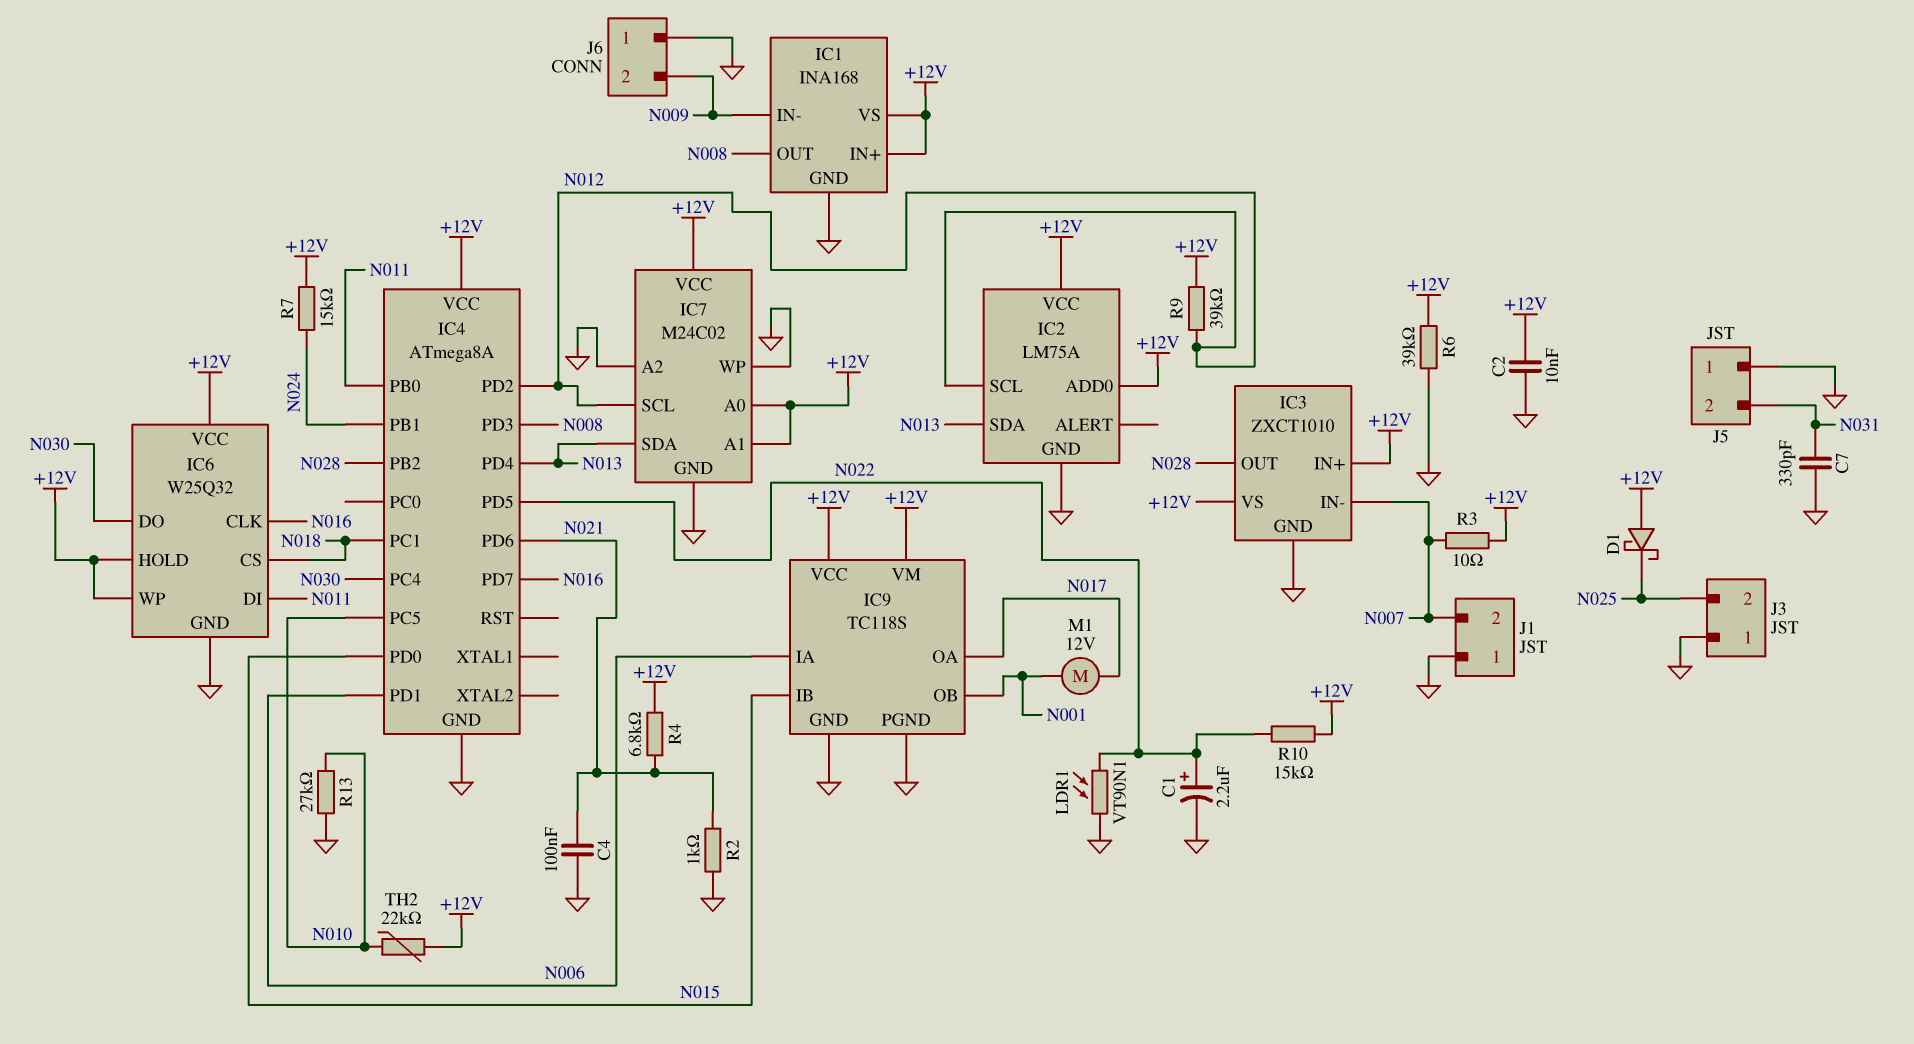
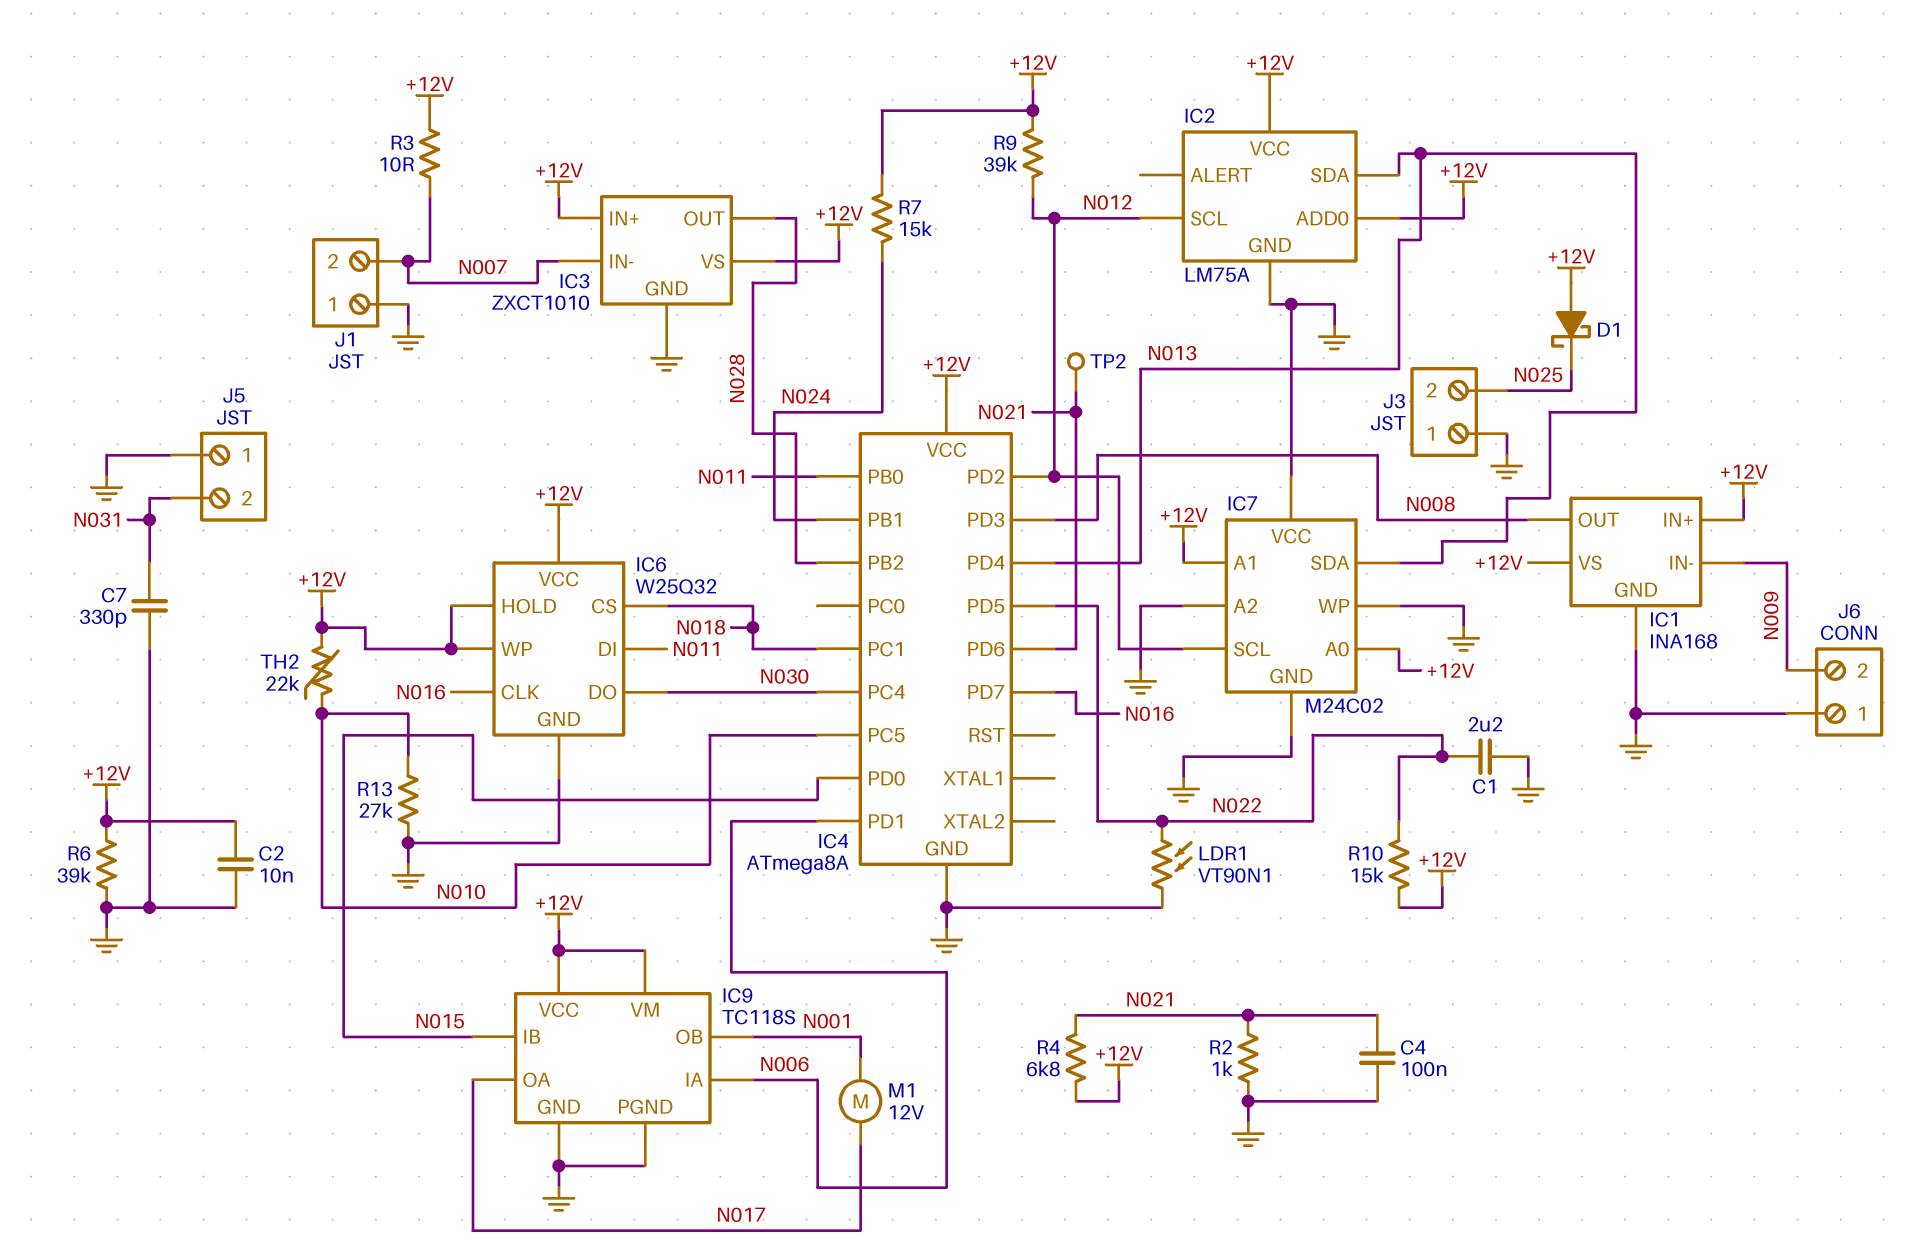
C1: 2.2uF (plus N022, minus GND) -> 2.2uF (GND, N022)
IC7 pin VCC: +12V -> GND
TP2: none -> test point (N021)

